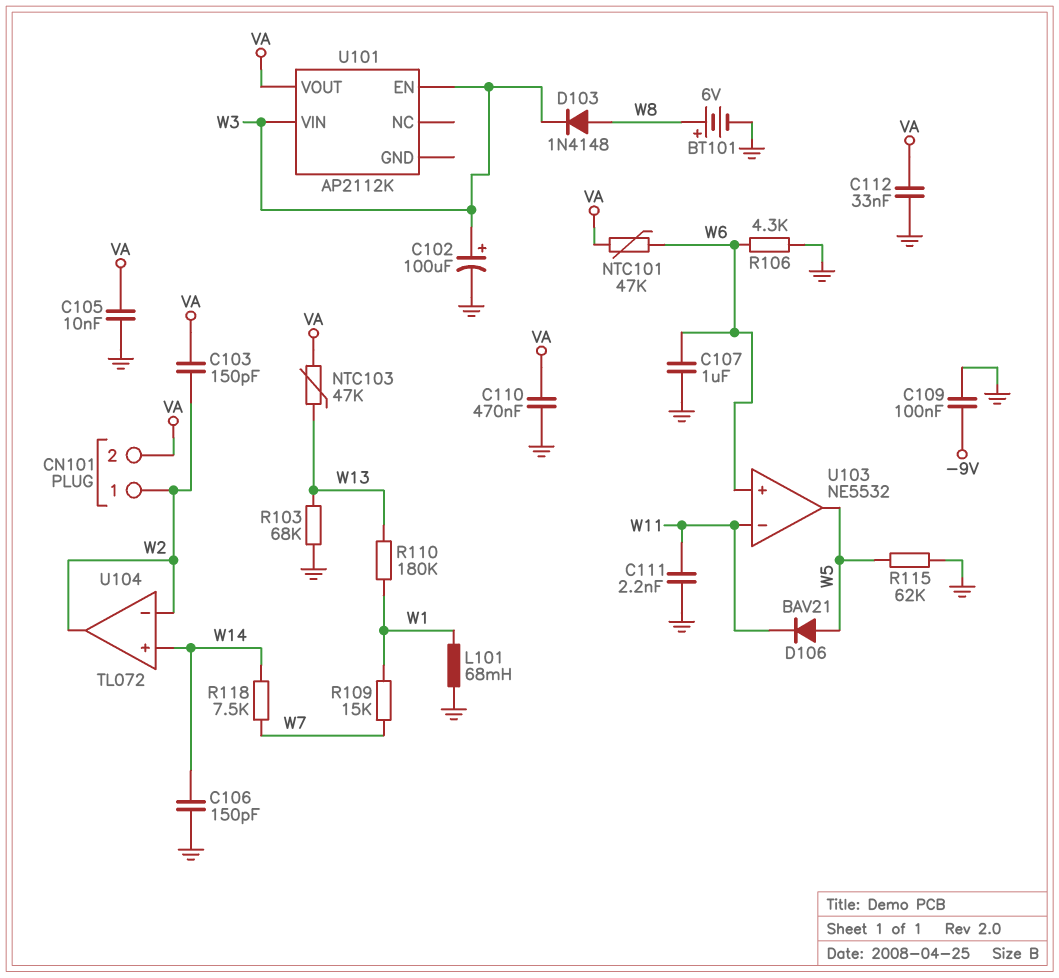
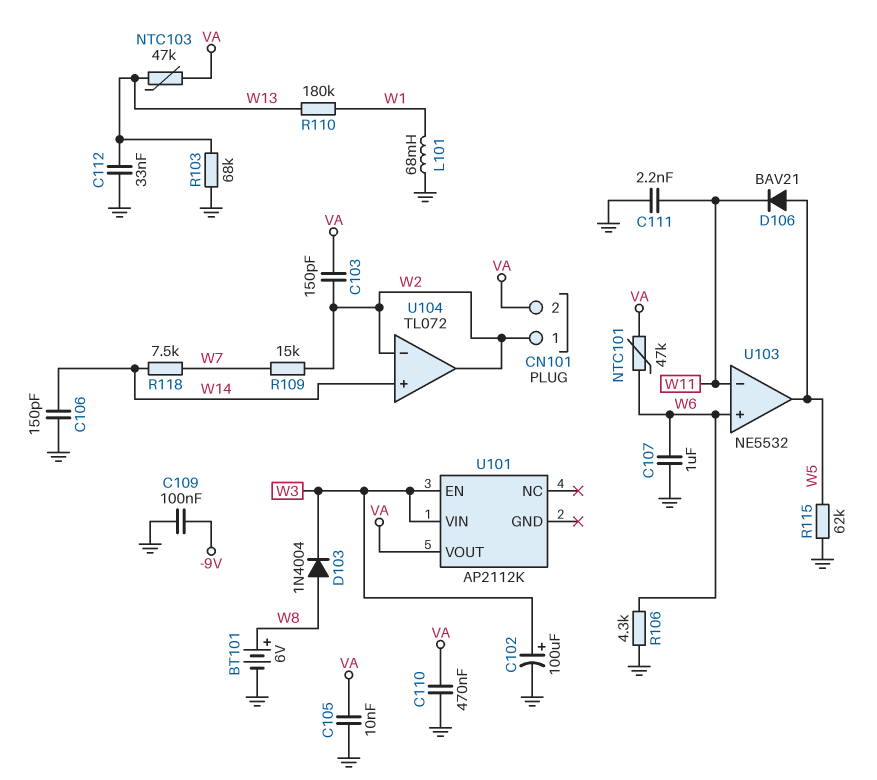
C112: 33nF (GND, VA) -> 33nF (GND, W13)
D103: diode 1N4148 (A W8, K W3) -> diode 1N4004 (A W8, K W3)
R109: 15k (W1, W7) -> 15k (W2, W7)

